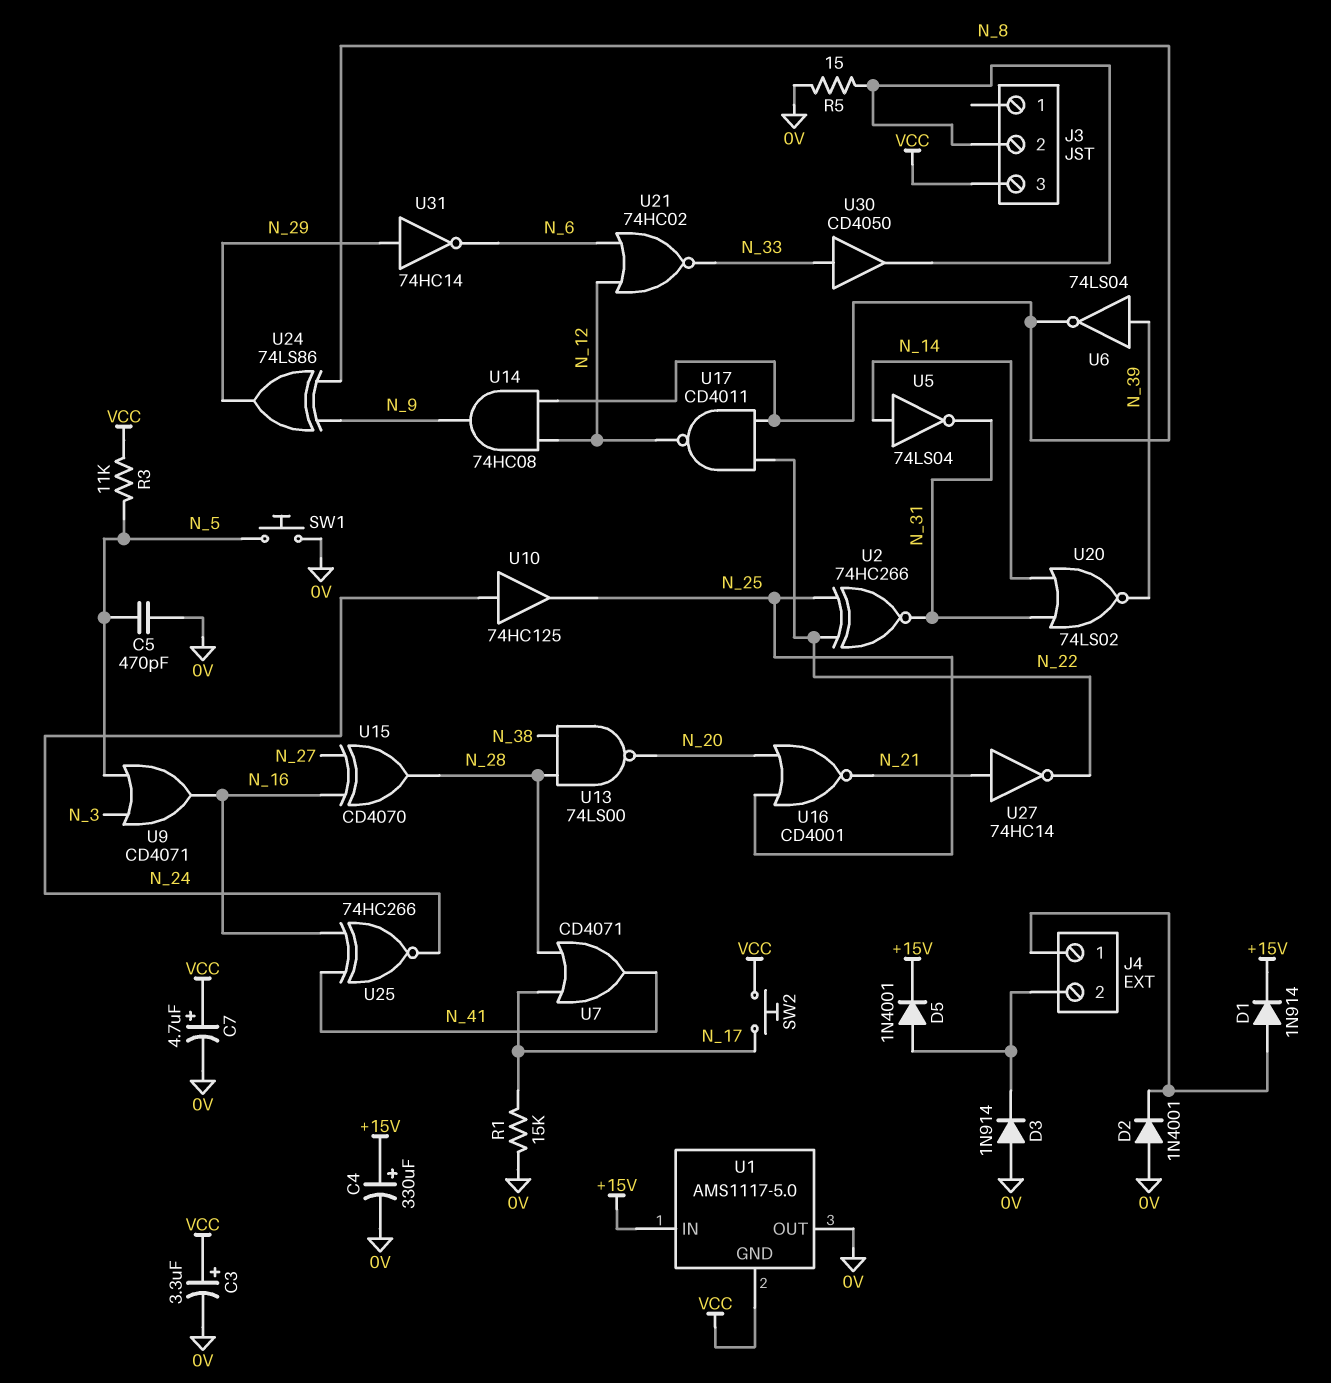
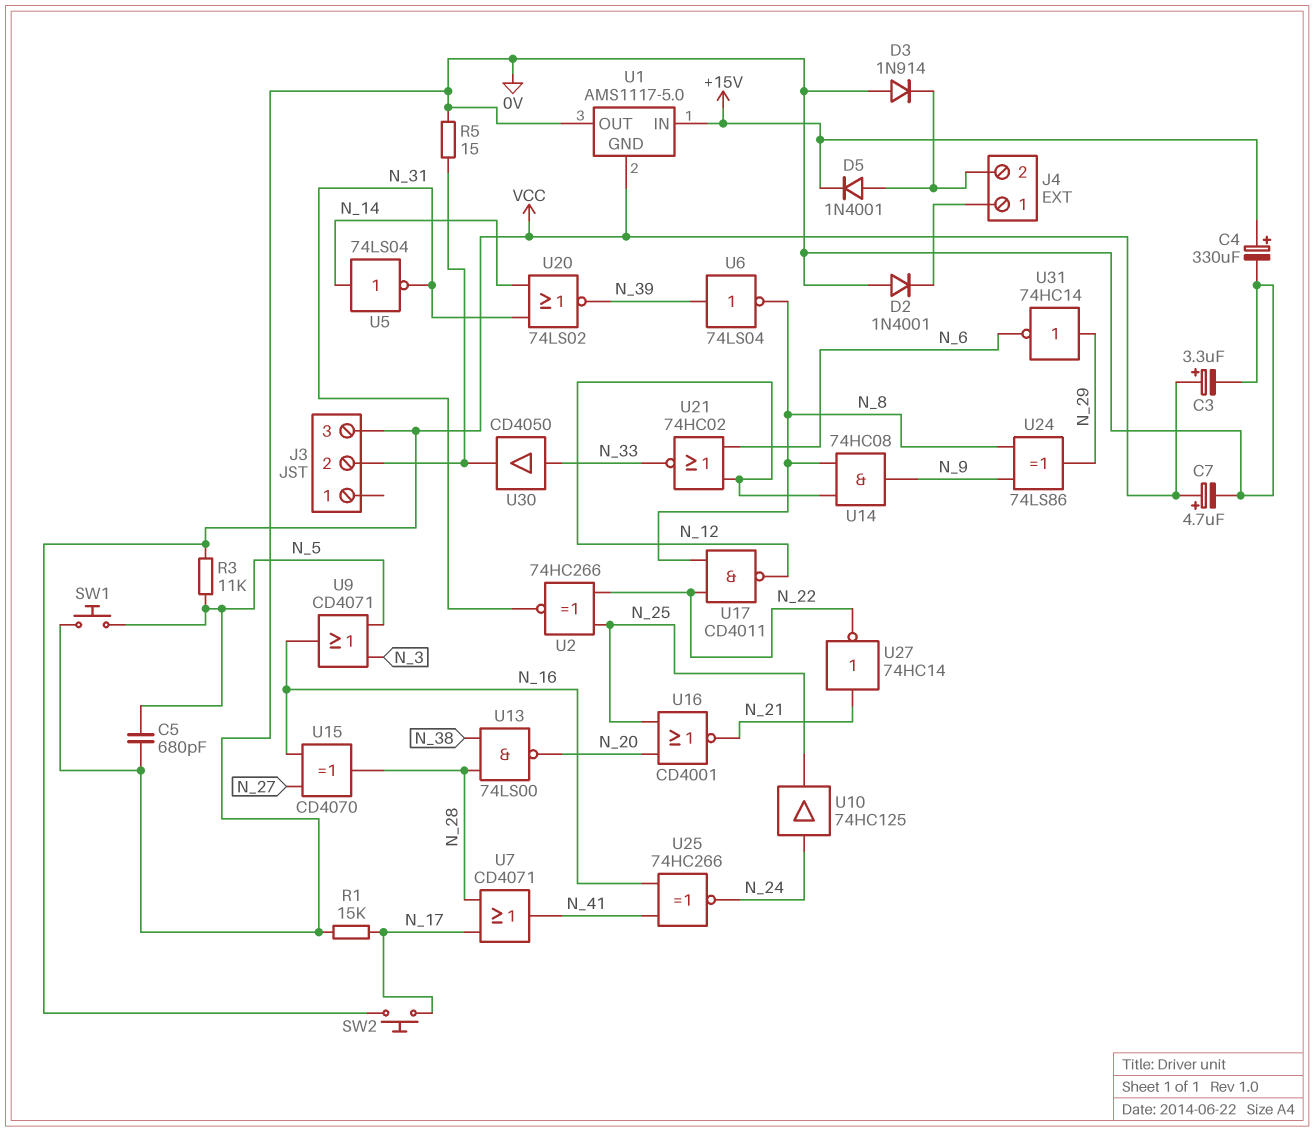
C5: 470pF (0V, N_5) -> 680pF (0V, N_5)
D1: diode 1N914 (A J4/1, K +15V) -> none

